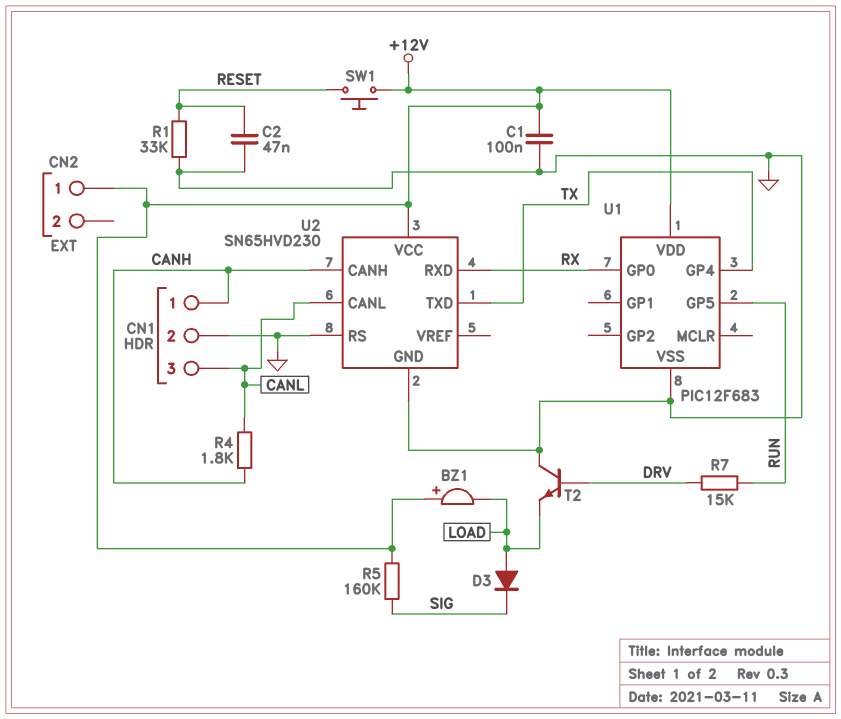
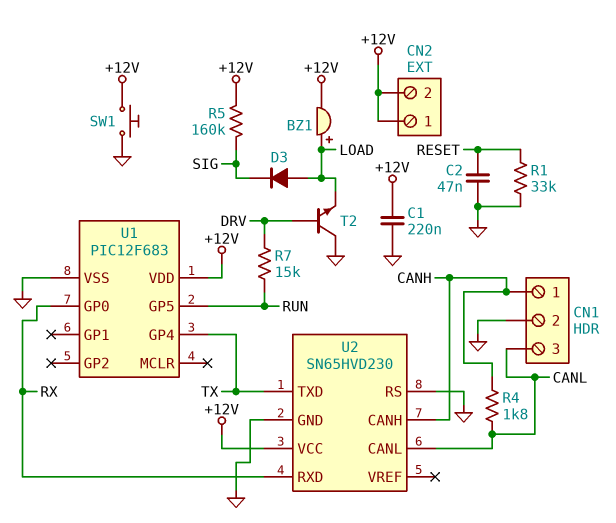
BZ1: buzzer (plus +12V, minus LOAD) -> buzzer (plus LOAD, minus +12V)
C1: 100nF (+12V, GND) -> 220nF (+12V, GND)
CN2 pin 2: none -> +12V
SW1: button (+12V, RESET) -> button (+12V, GND)

